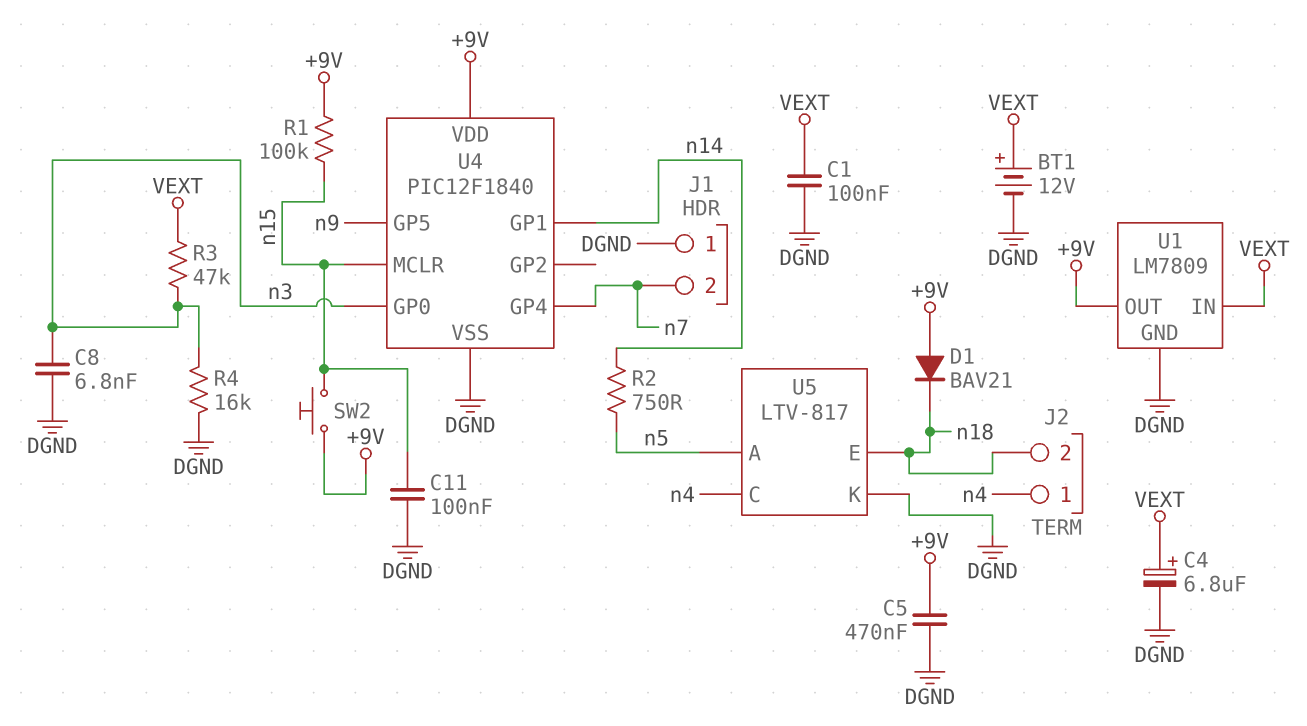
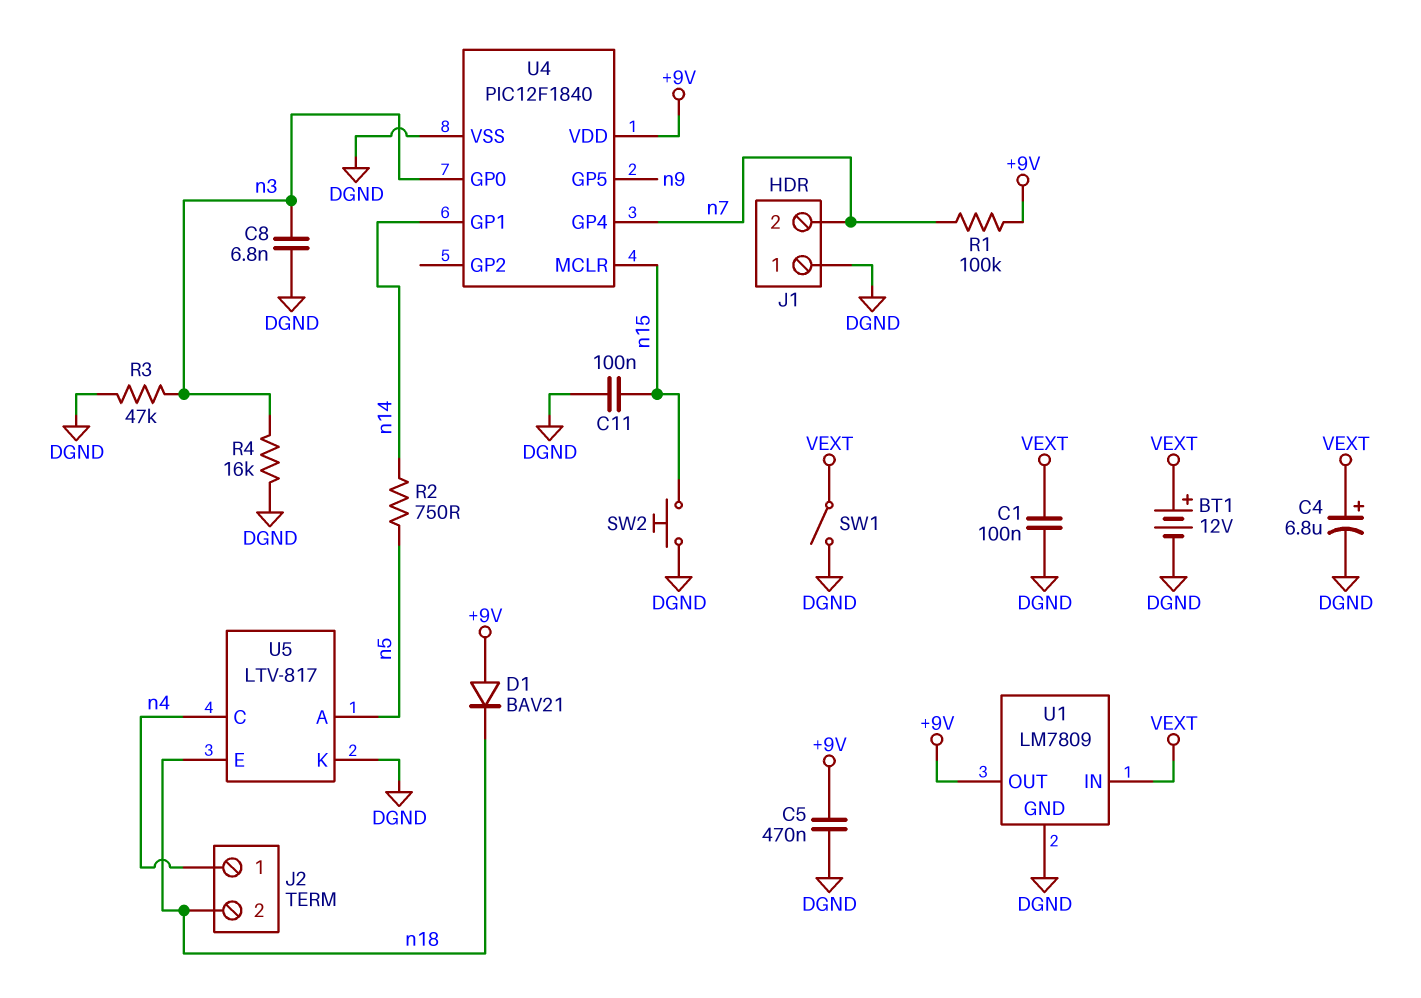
R1: 100k (+9V, n15) -> 100k (+9V, n7)
R3: 47k (VEXT, n3) -> 47k (DGND, n3)
SW1: none -> switch (DGND, VEXT)
SW2: button (+9V, n15) -> button (DGND, n15)

